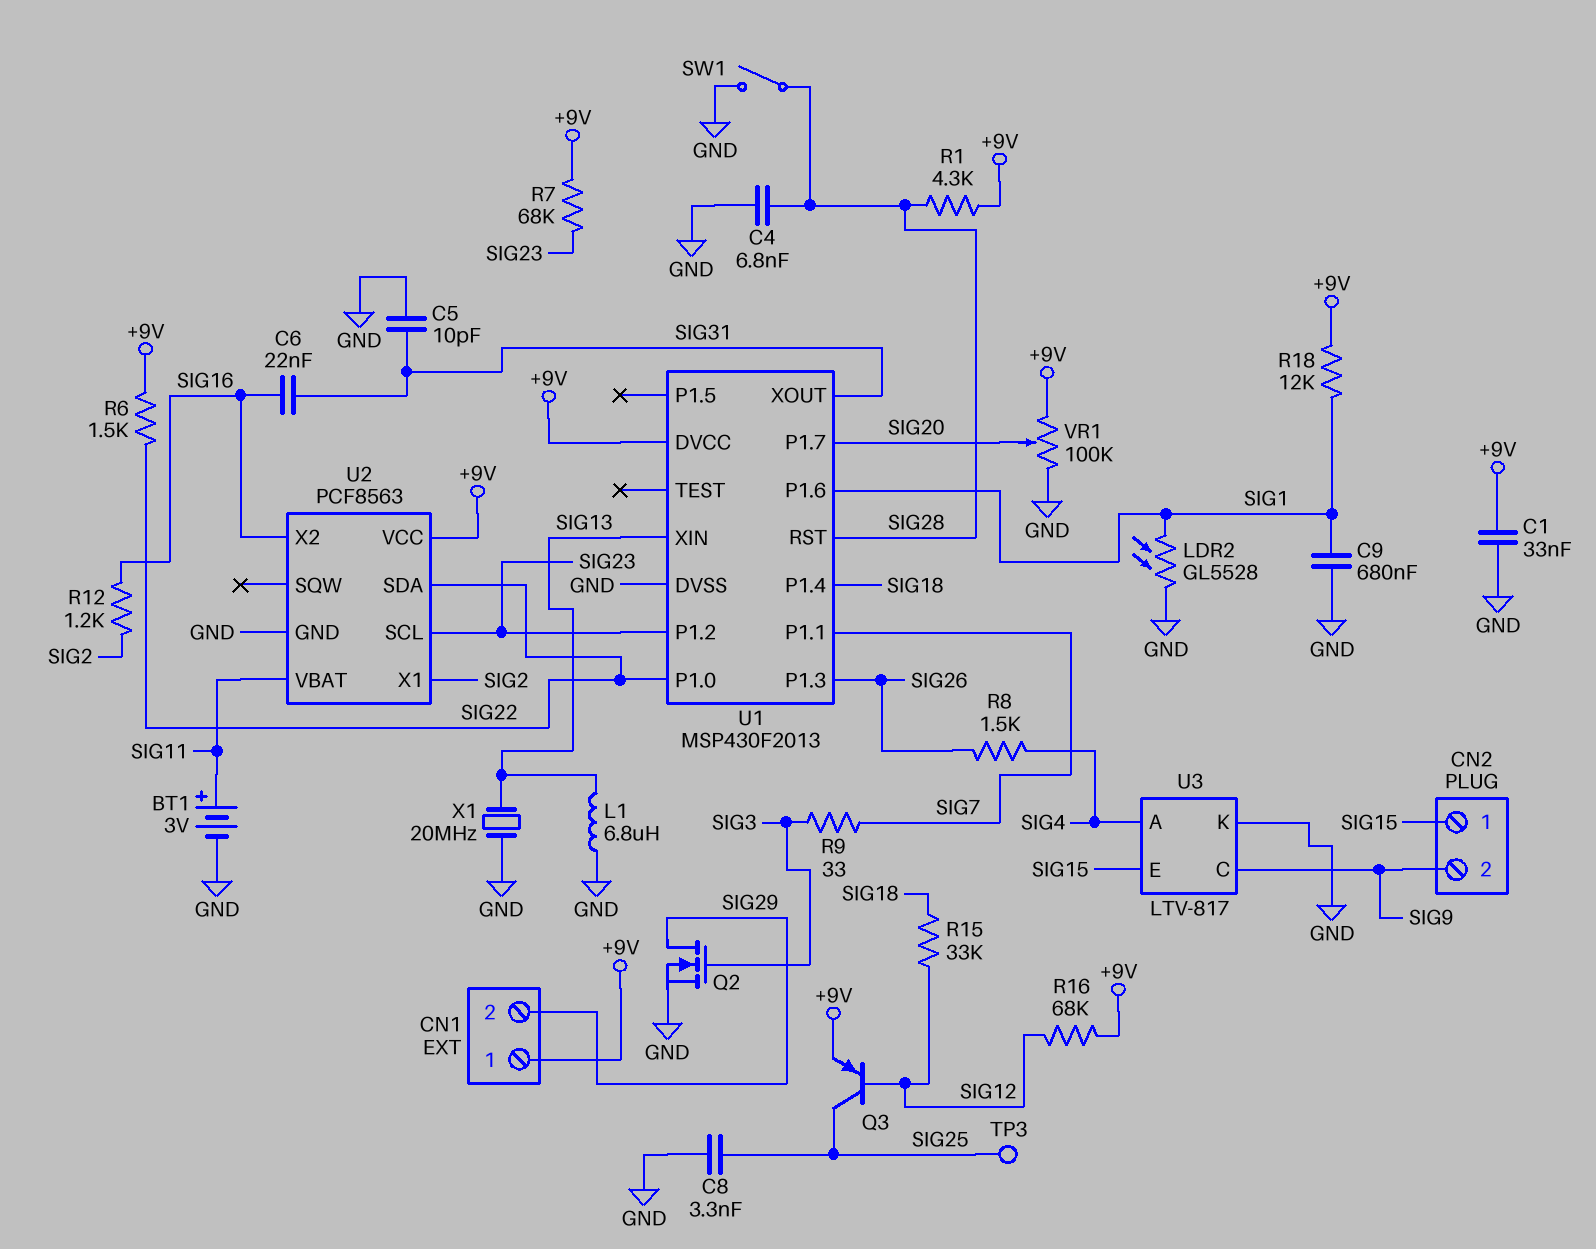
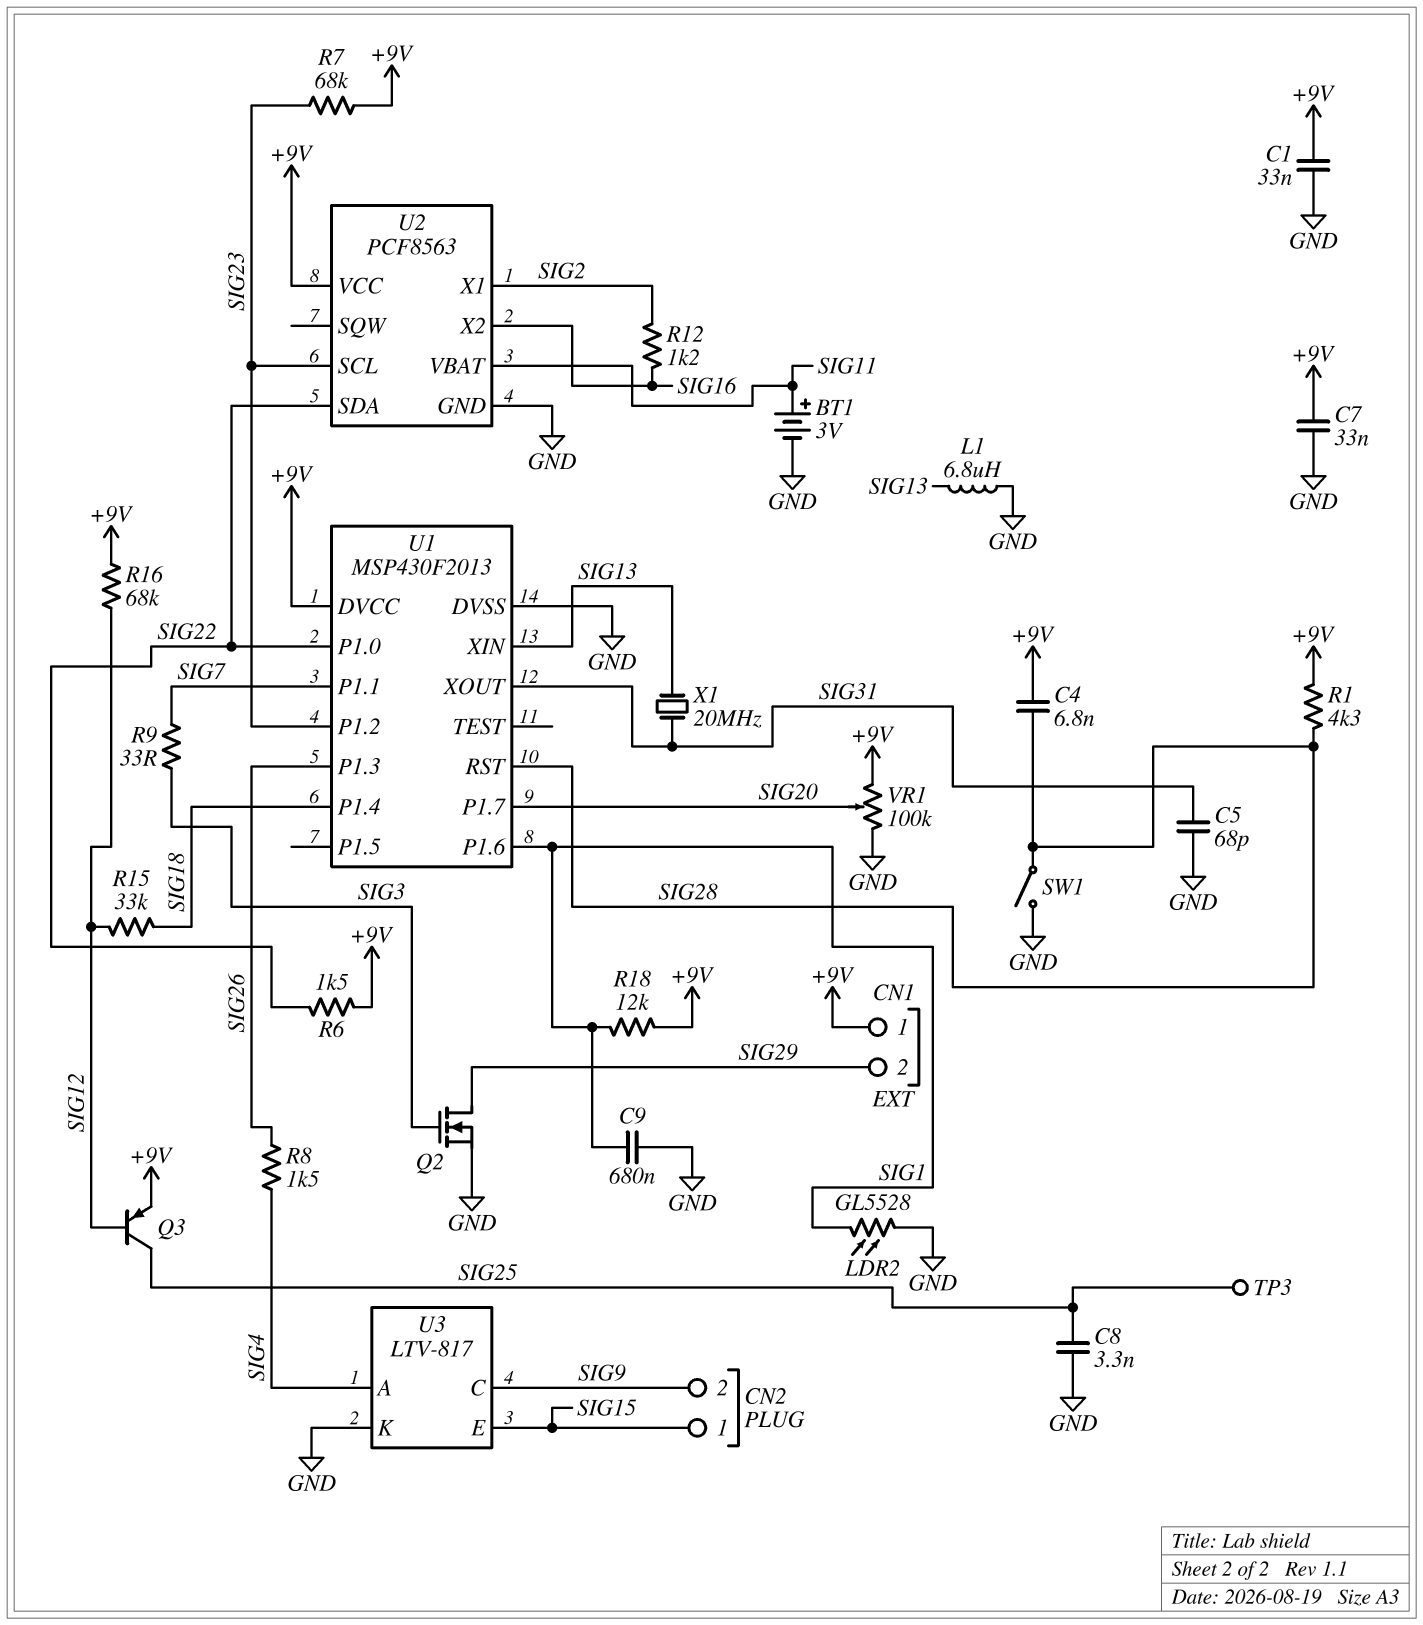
C4: 6.8nF (GND, SIG28) -> 6.8nF (+9V, SIG28)
C5: 10pF (GND, SIG31) -> 68pF (GND, SIG31)
C6: 22nF (SIG16, SIG31) -> none
C7: none -> 33nF (+9V, GND)
X1: 20MHz (GND, SIG13) -> 20MHz (SIG13, SIG31)

